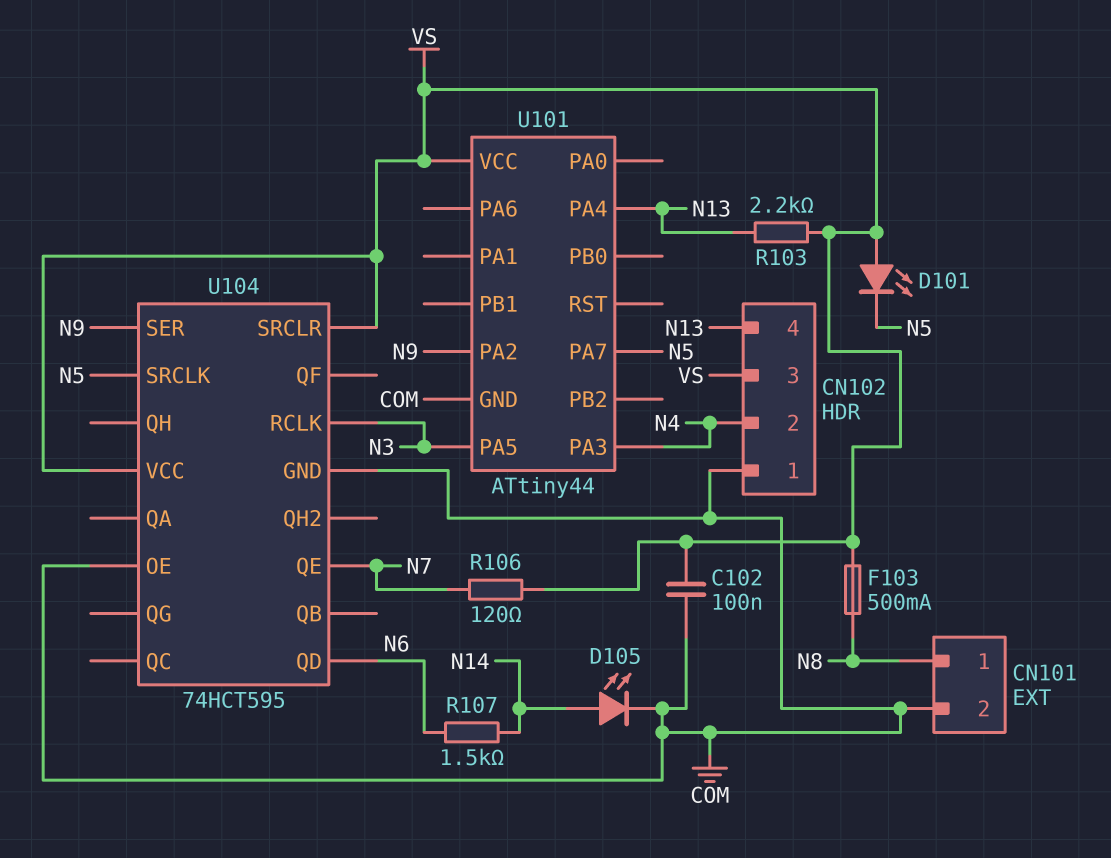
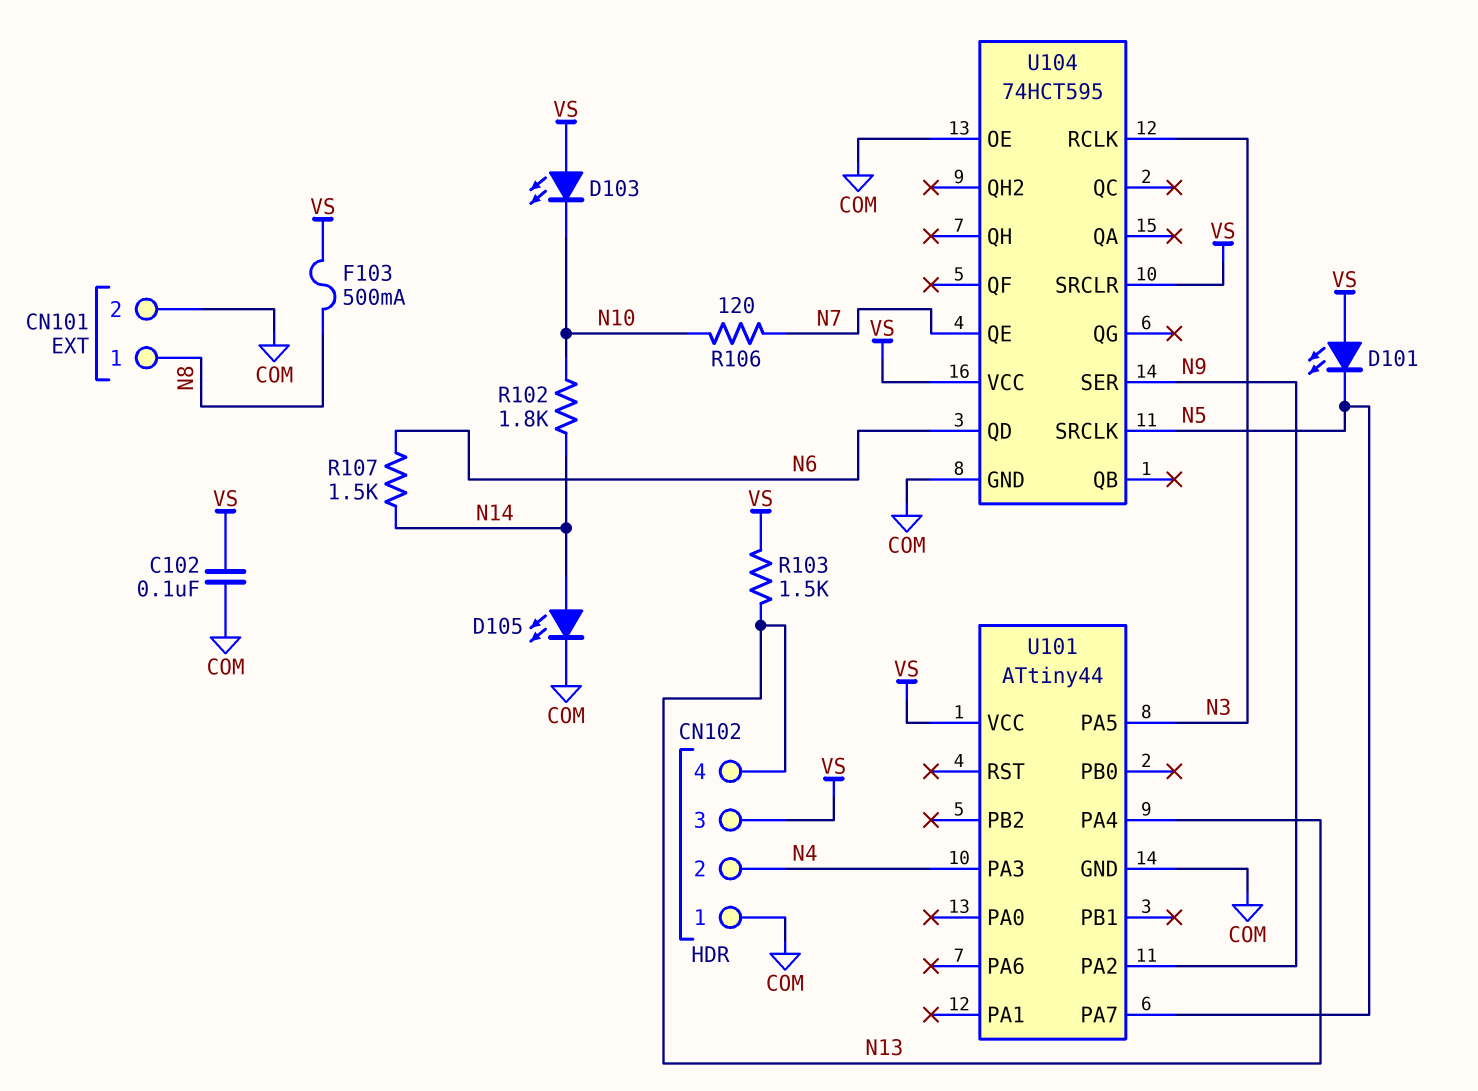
D103: none -> LED (A VS, K N10)
R102: none -> 1.8k (N10, N14)
R103: 2.2k (N13, VS) -> 1.5k (N13, VS)
R106: 120 (N7, VS) -> 120 (N7, N10)

